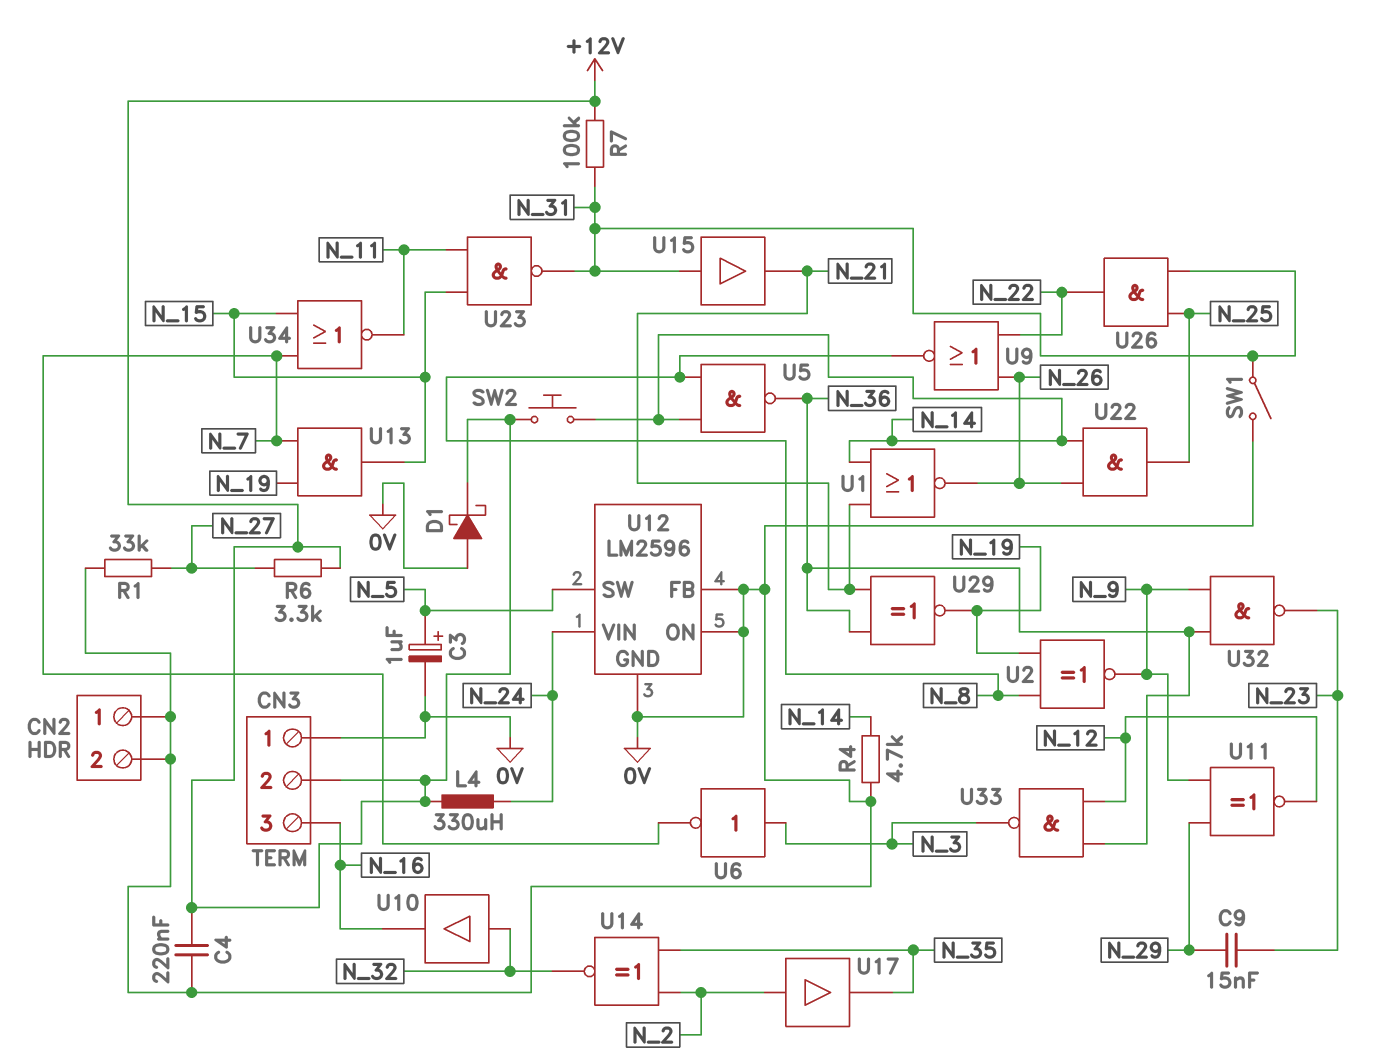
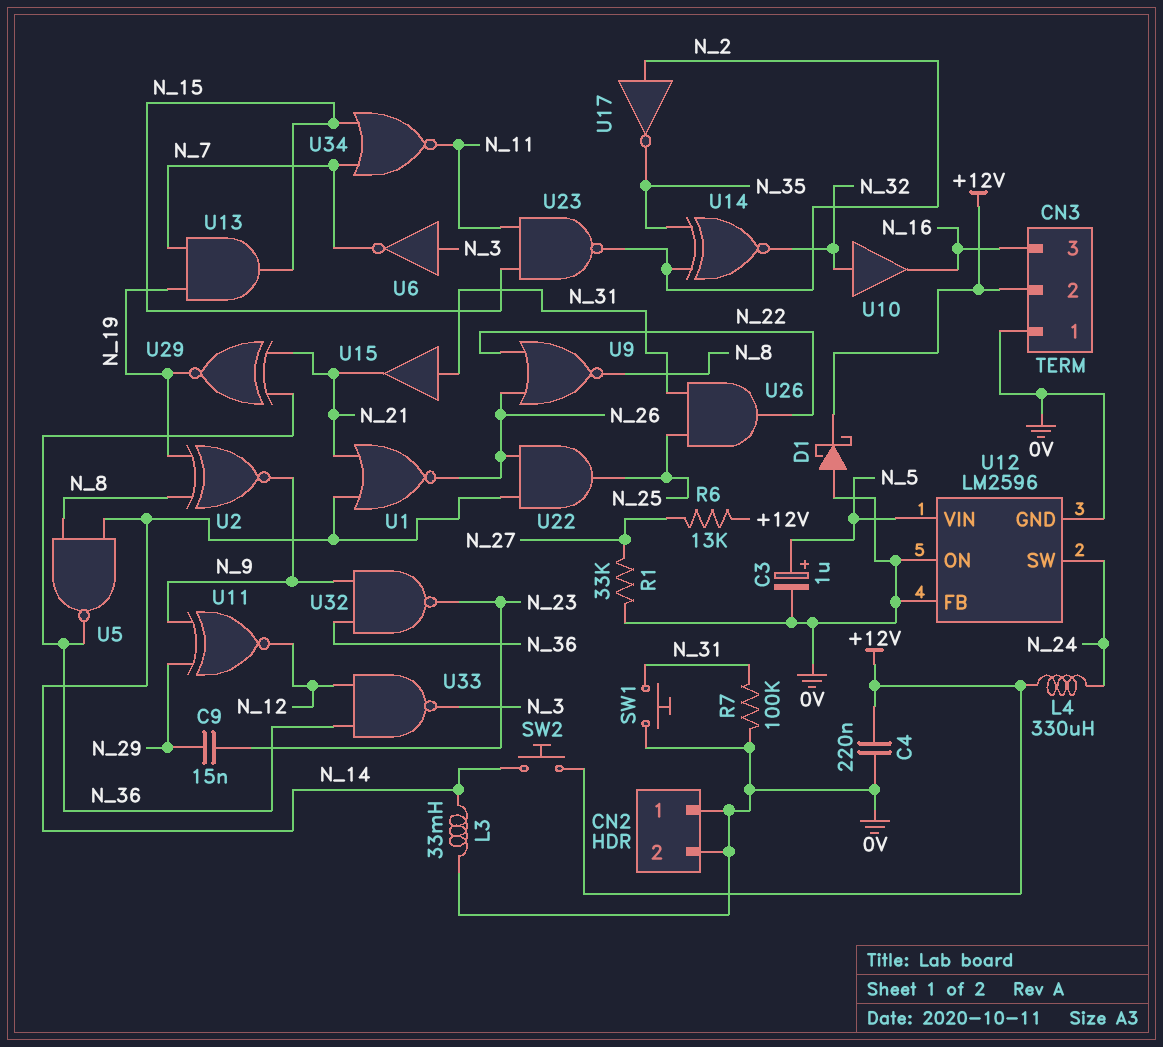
L3: none -> 33mH (0V, N_14)
R4: 4.7k (0V, N_14) -> none
R6: 3.3k (+12V, N_27) -> 13k (+12V, N_27)
R7: 100k (+12V, N_31) -> 100k (0V, N_31)
SW1: switch (0V, N_31) -> button (0V, N_31)
U12 pin SW: N_5 -> N_24
U12 pin VIN: N_24 -> N_5
U17: buffer (in N_2, out N_35) -> NOT (in N_2, out N_35)
U23: NAND (in N_11, in N_15, out N_31) -> NAND (in N_11, in N_15, out N_2)

